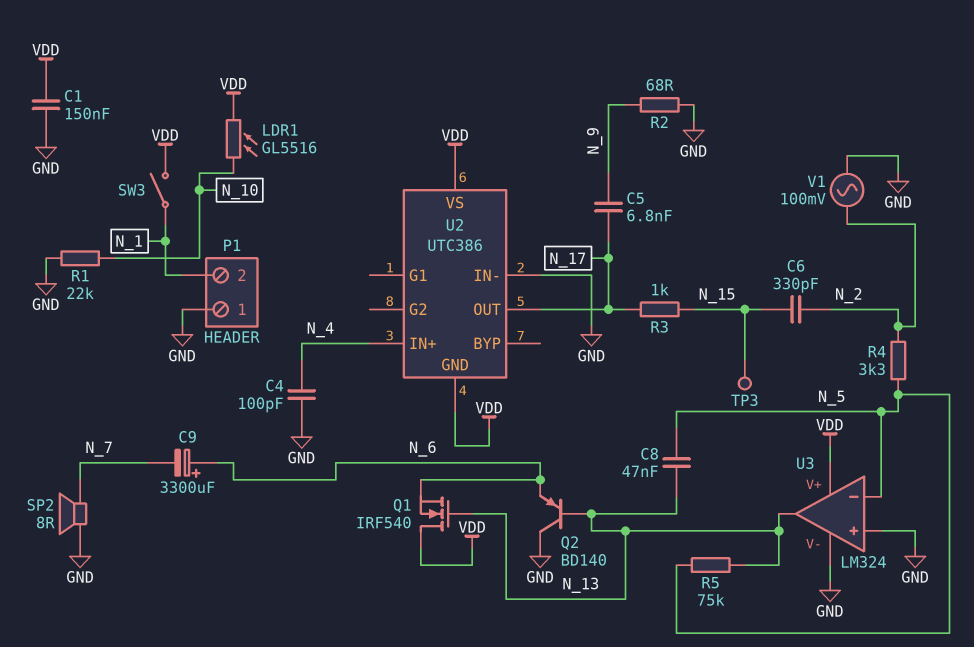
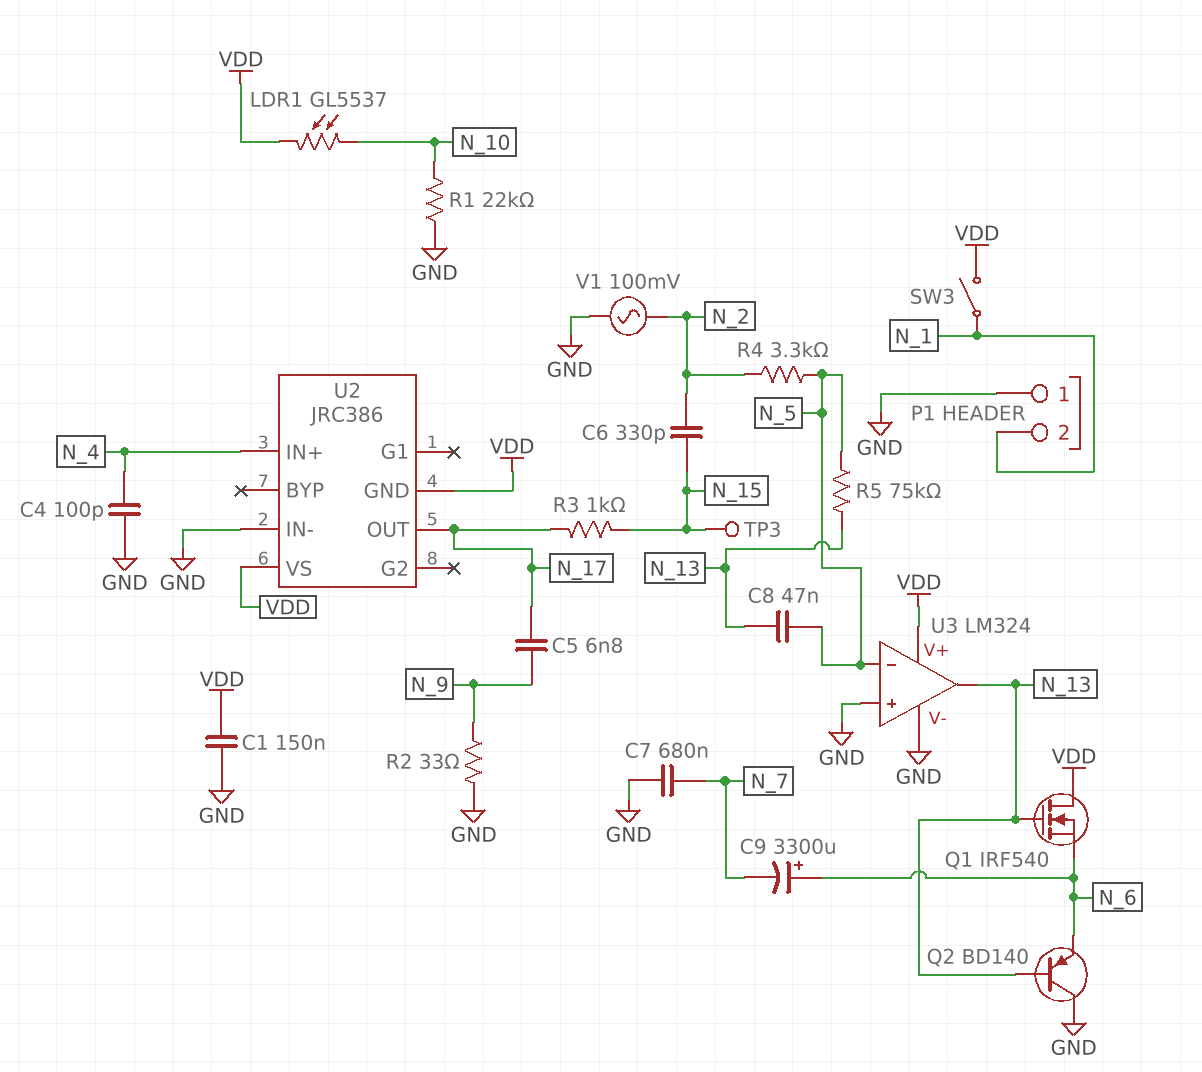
C7: none -> 680nF (GND, N_7)
LDR1: GL5516 (N_10, VDD) -> GL5537 (N_10, VDD)
R2: 68 (GND, N_9) -> 33 (GND, N_9)
SP2: speaker 8R (GND, N_7) -> none
U2: UTC386 -> JRC386

